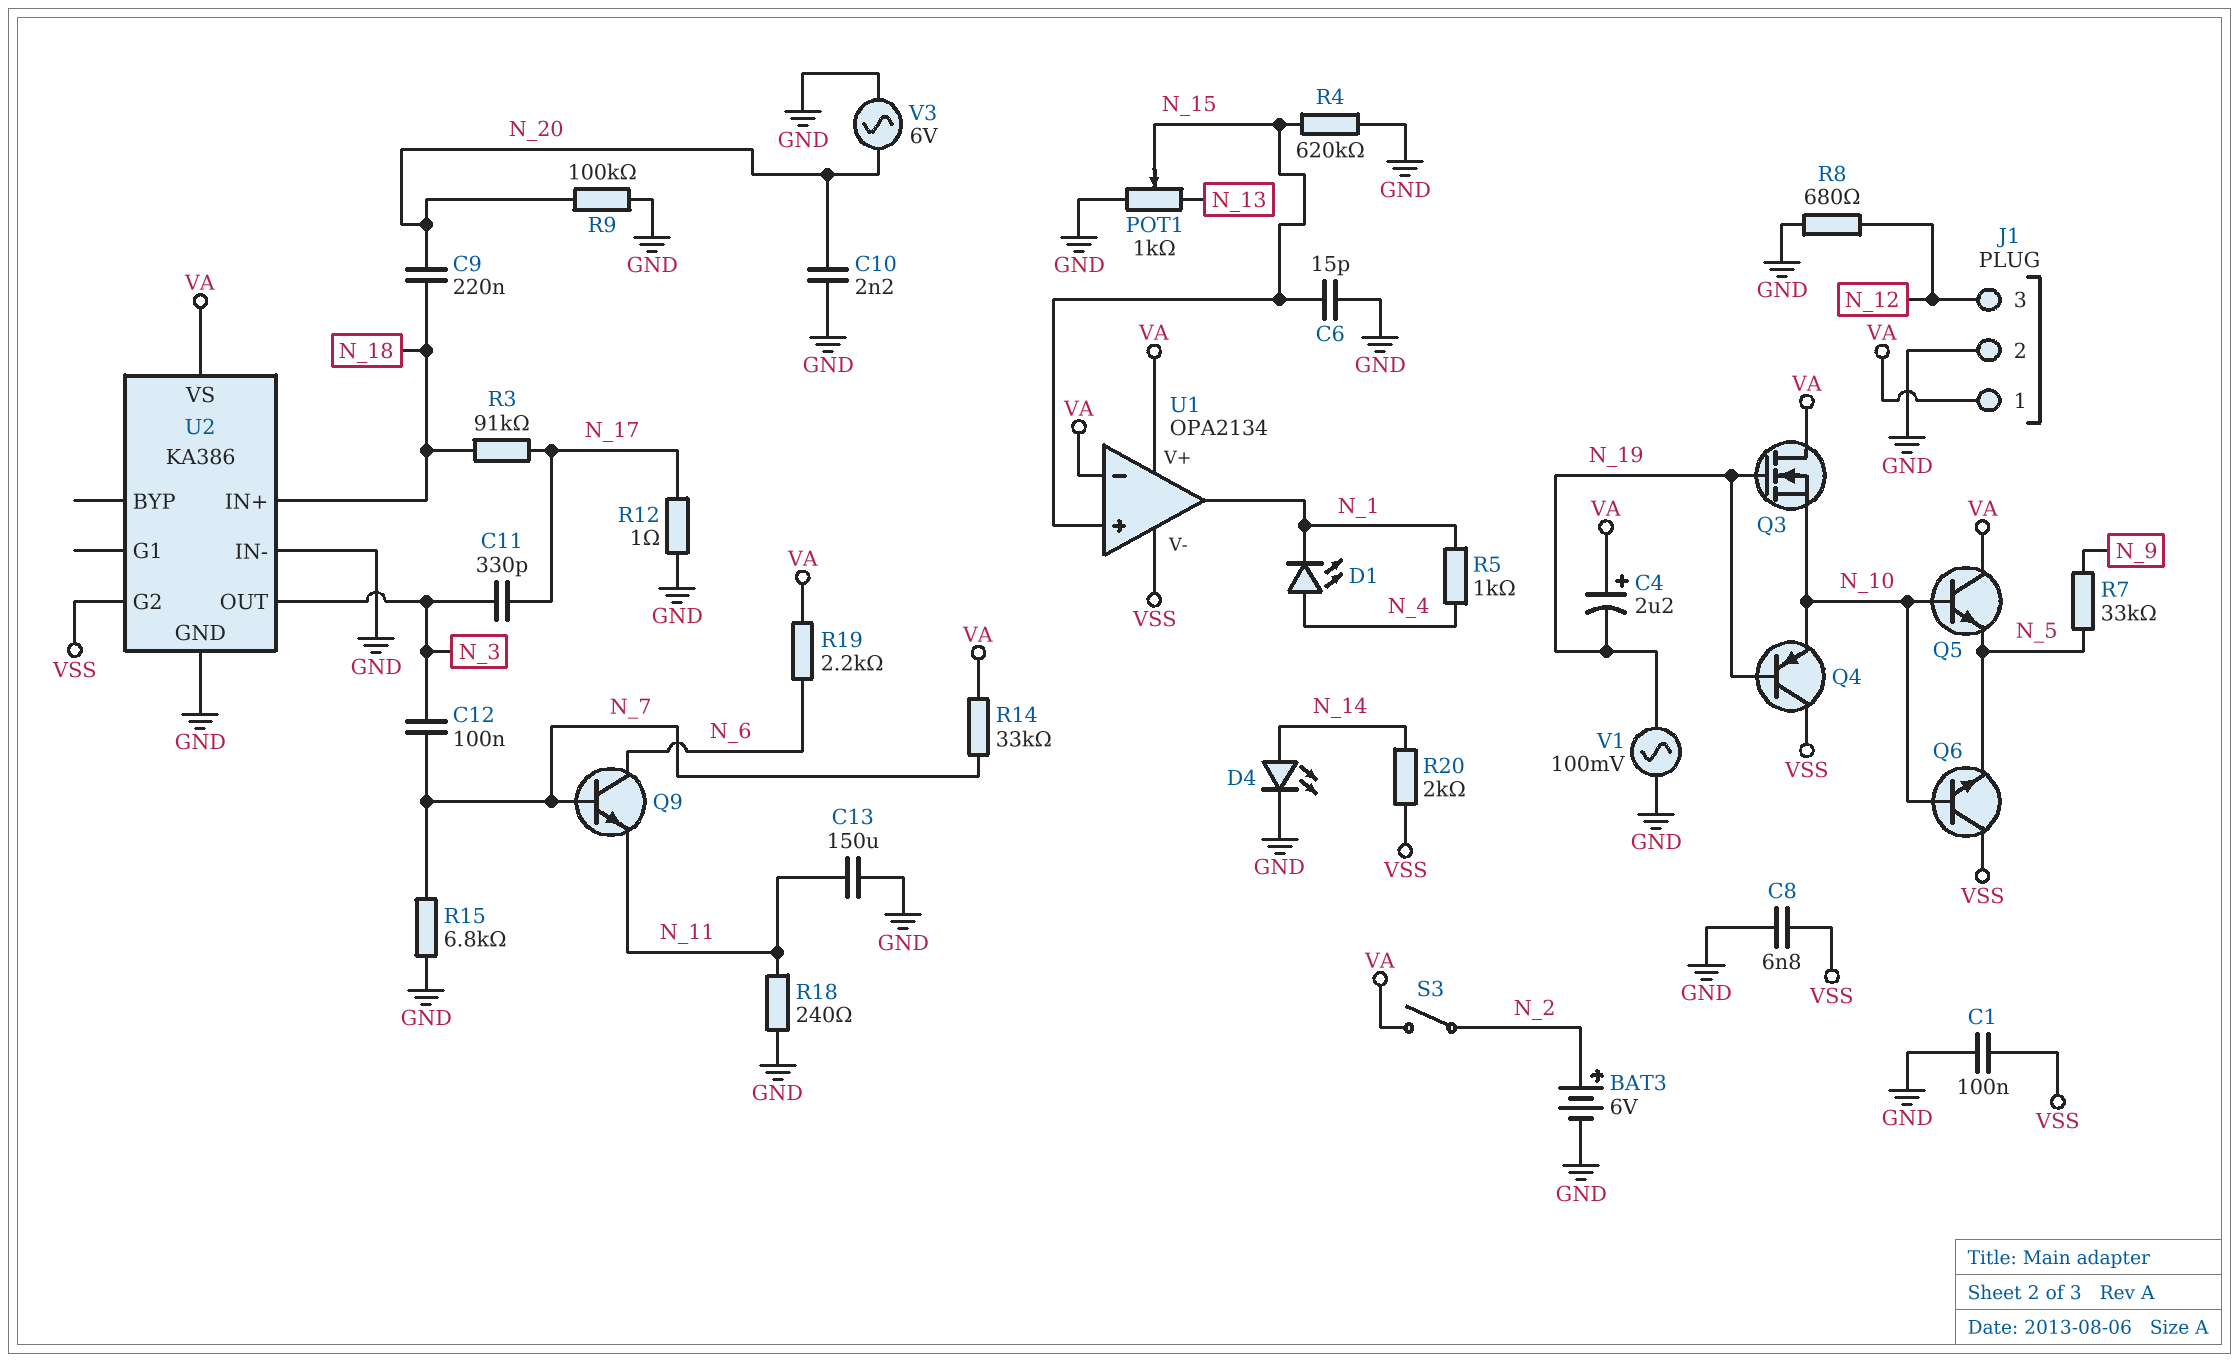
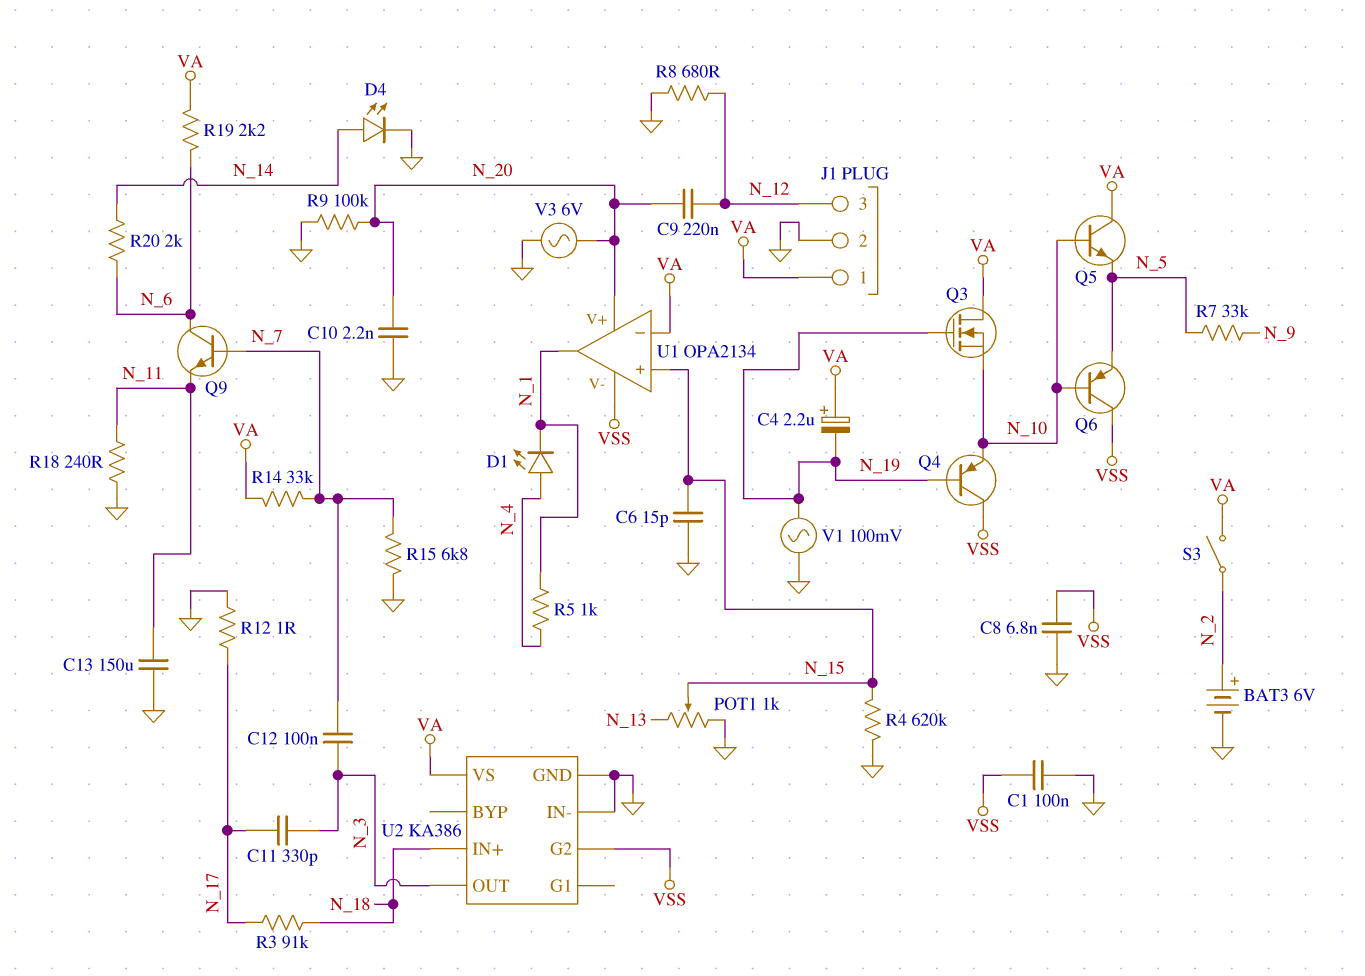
C9: 220nF (N_18, N_20) -> 220nF (N_12, N_20)
Q6: NPN (B N_10, C VSS, E N_5) -> PNP (B N_10, C VSS, E N_5)
R20: 2k (N_14, VSS) -> 2k (N_6, N_14)
U1 pin V+: VA -> N_20

